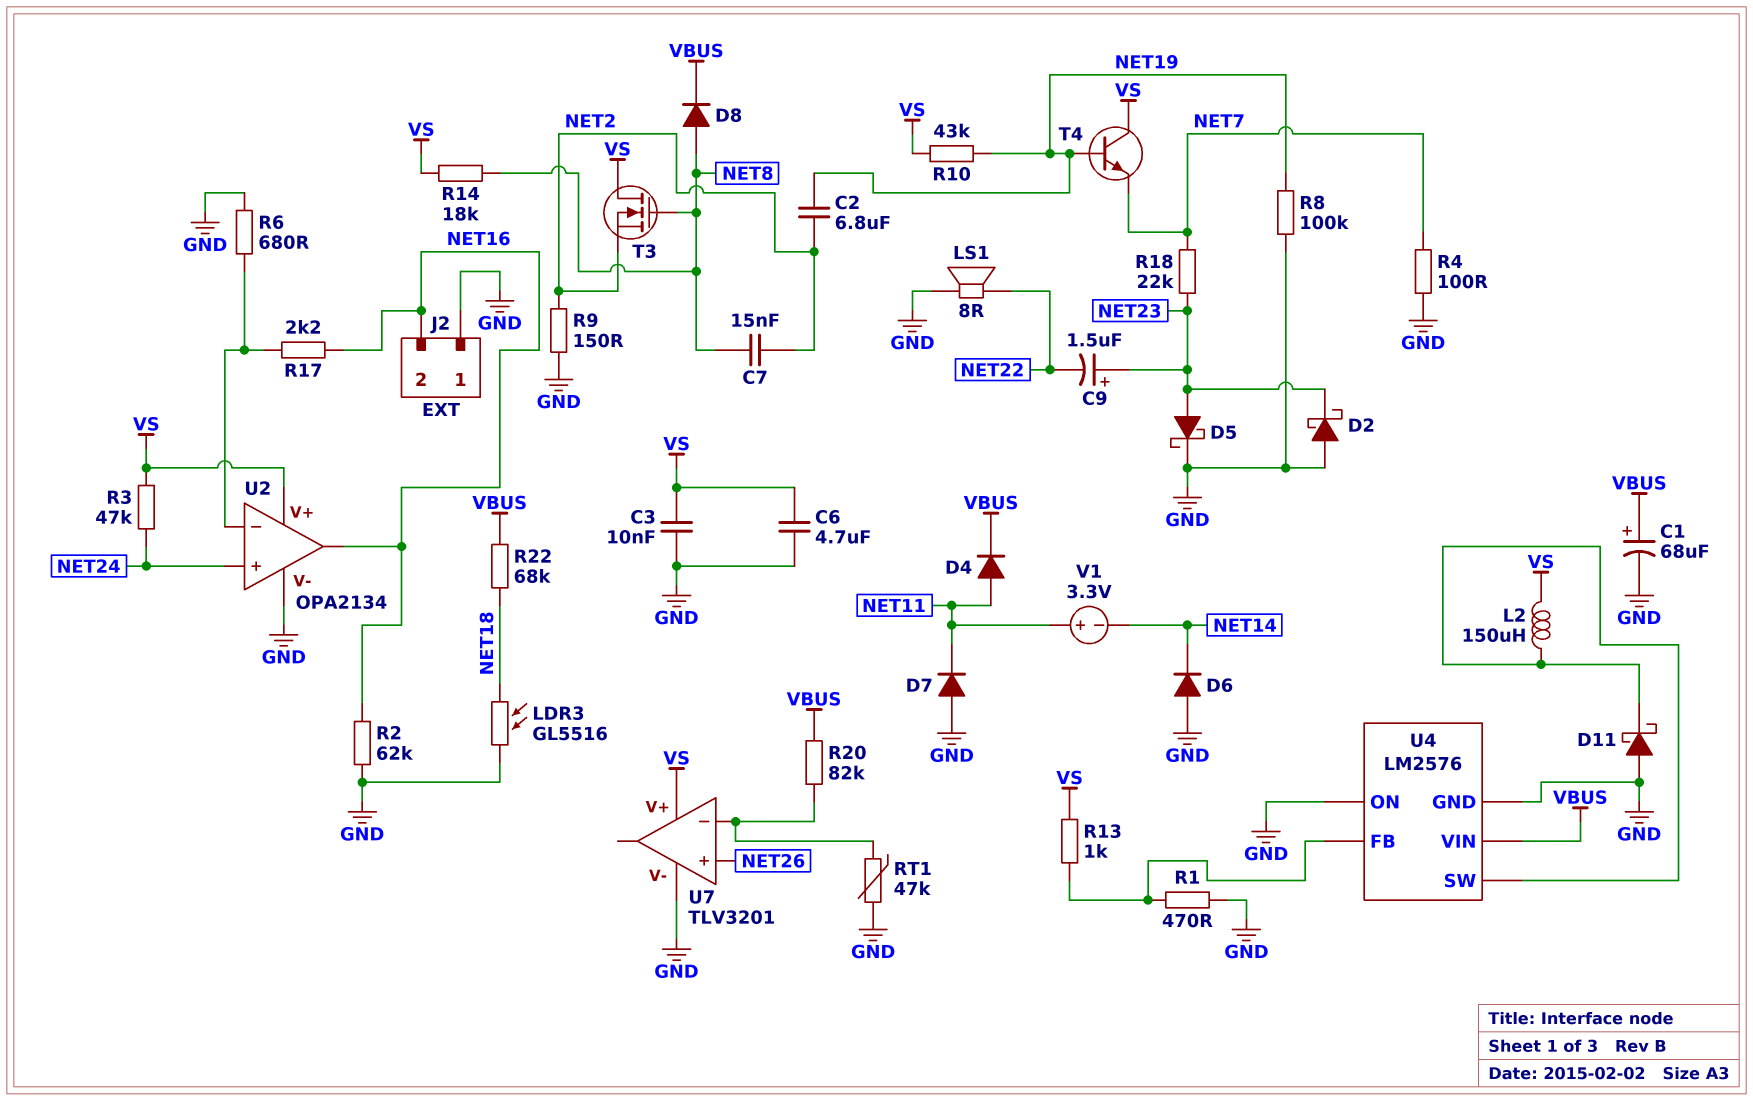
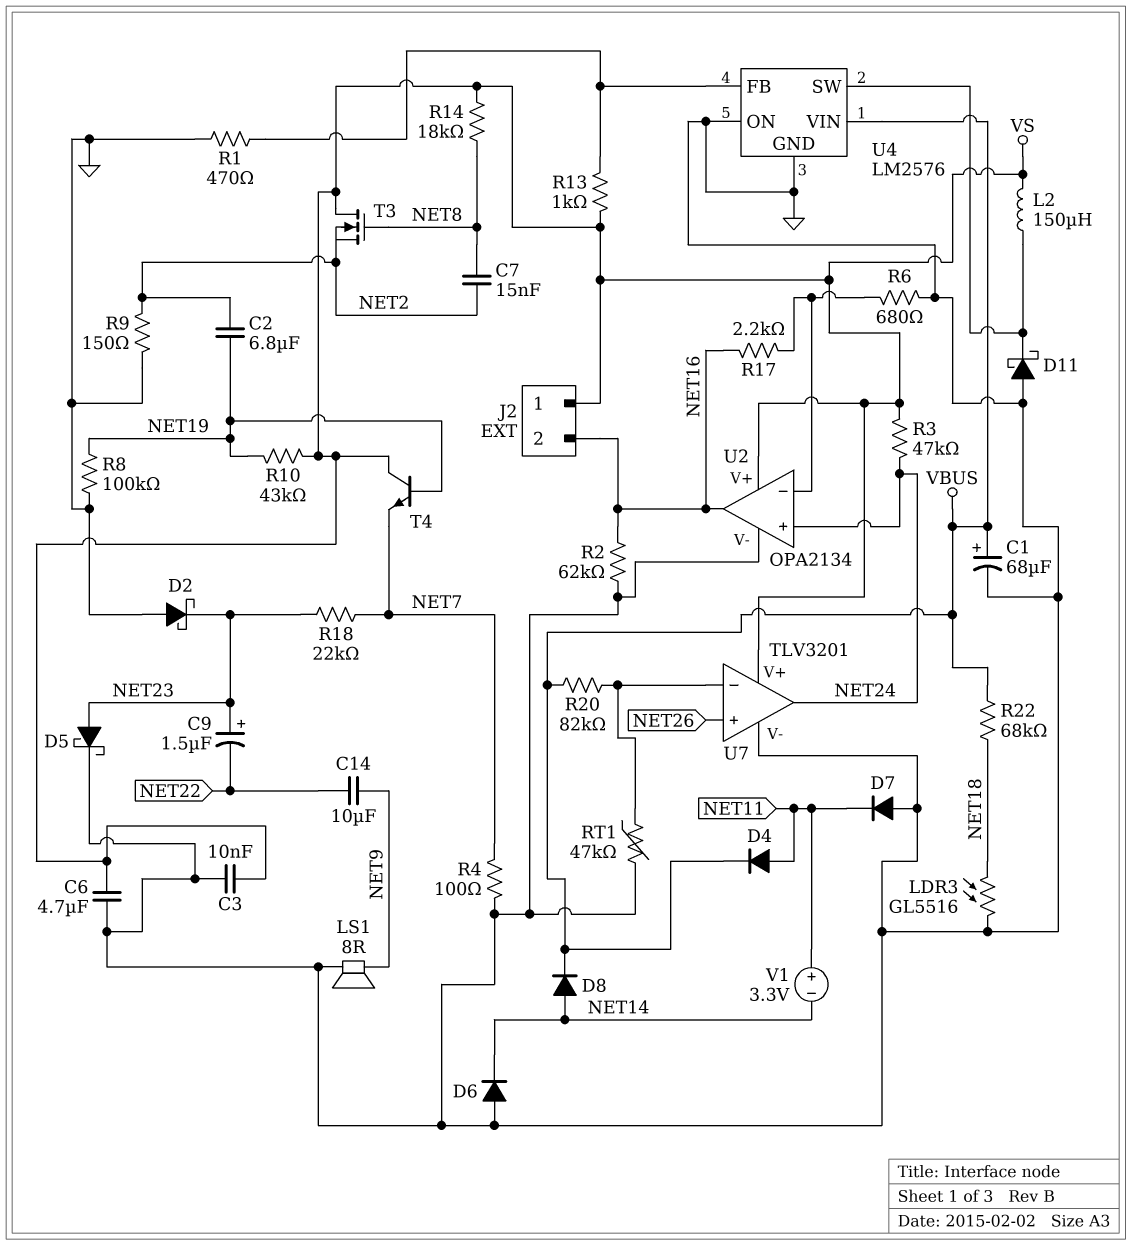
C14: none -> 10uF (NET9, NET22)
D8: diode (A NET8, K VBUS) -> diode (A NET14, K VBUS)
J2 pin 1: GND -> VS
LS1: speaker 8R (GND, NET22) -> speaker 8R (GND, NET9)
U7 pin out: none -> NET24

